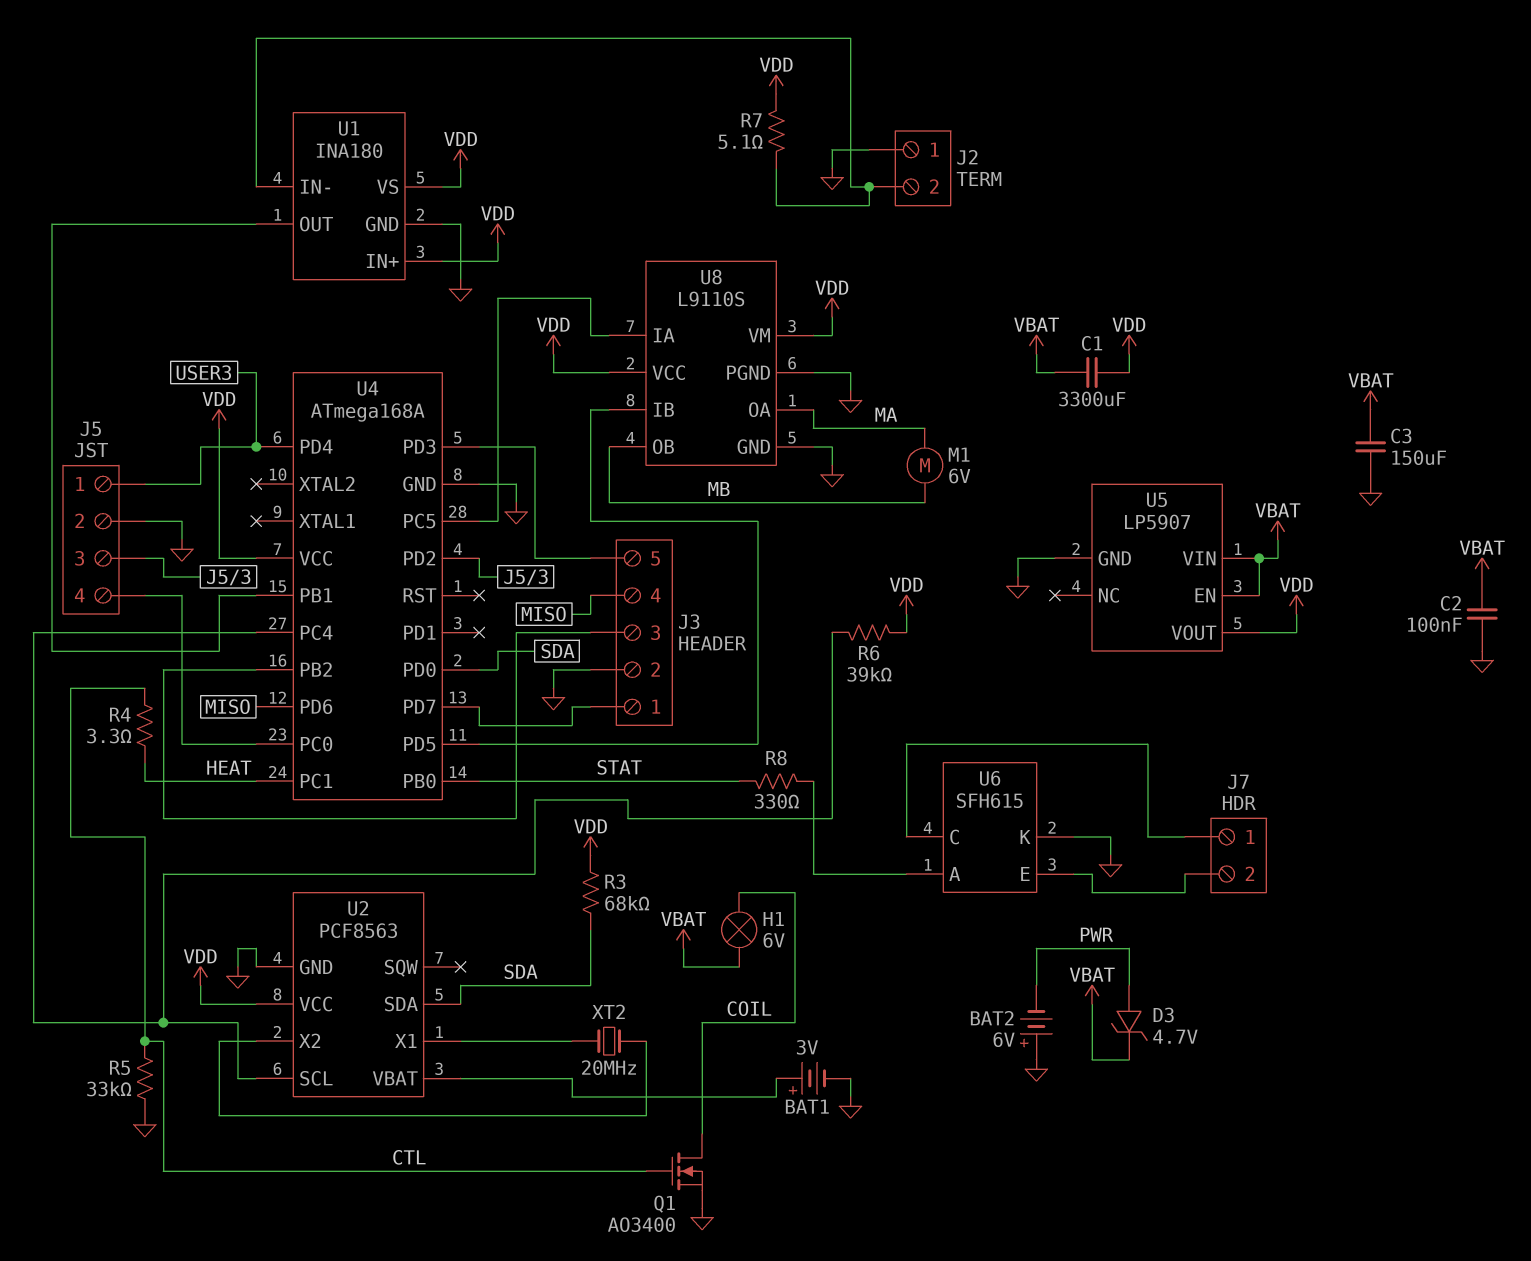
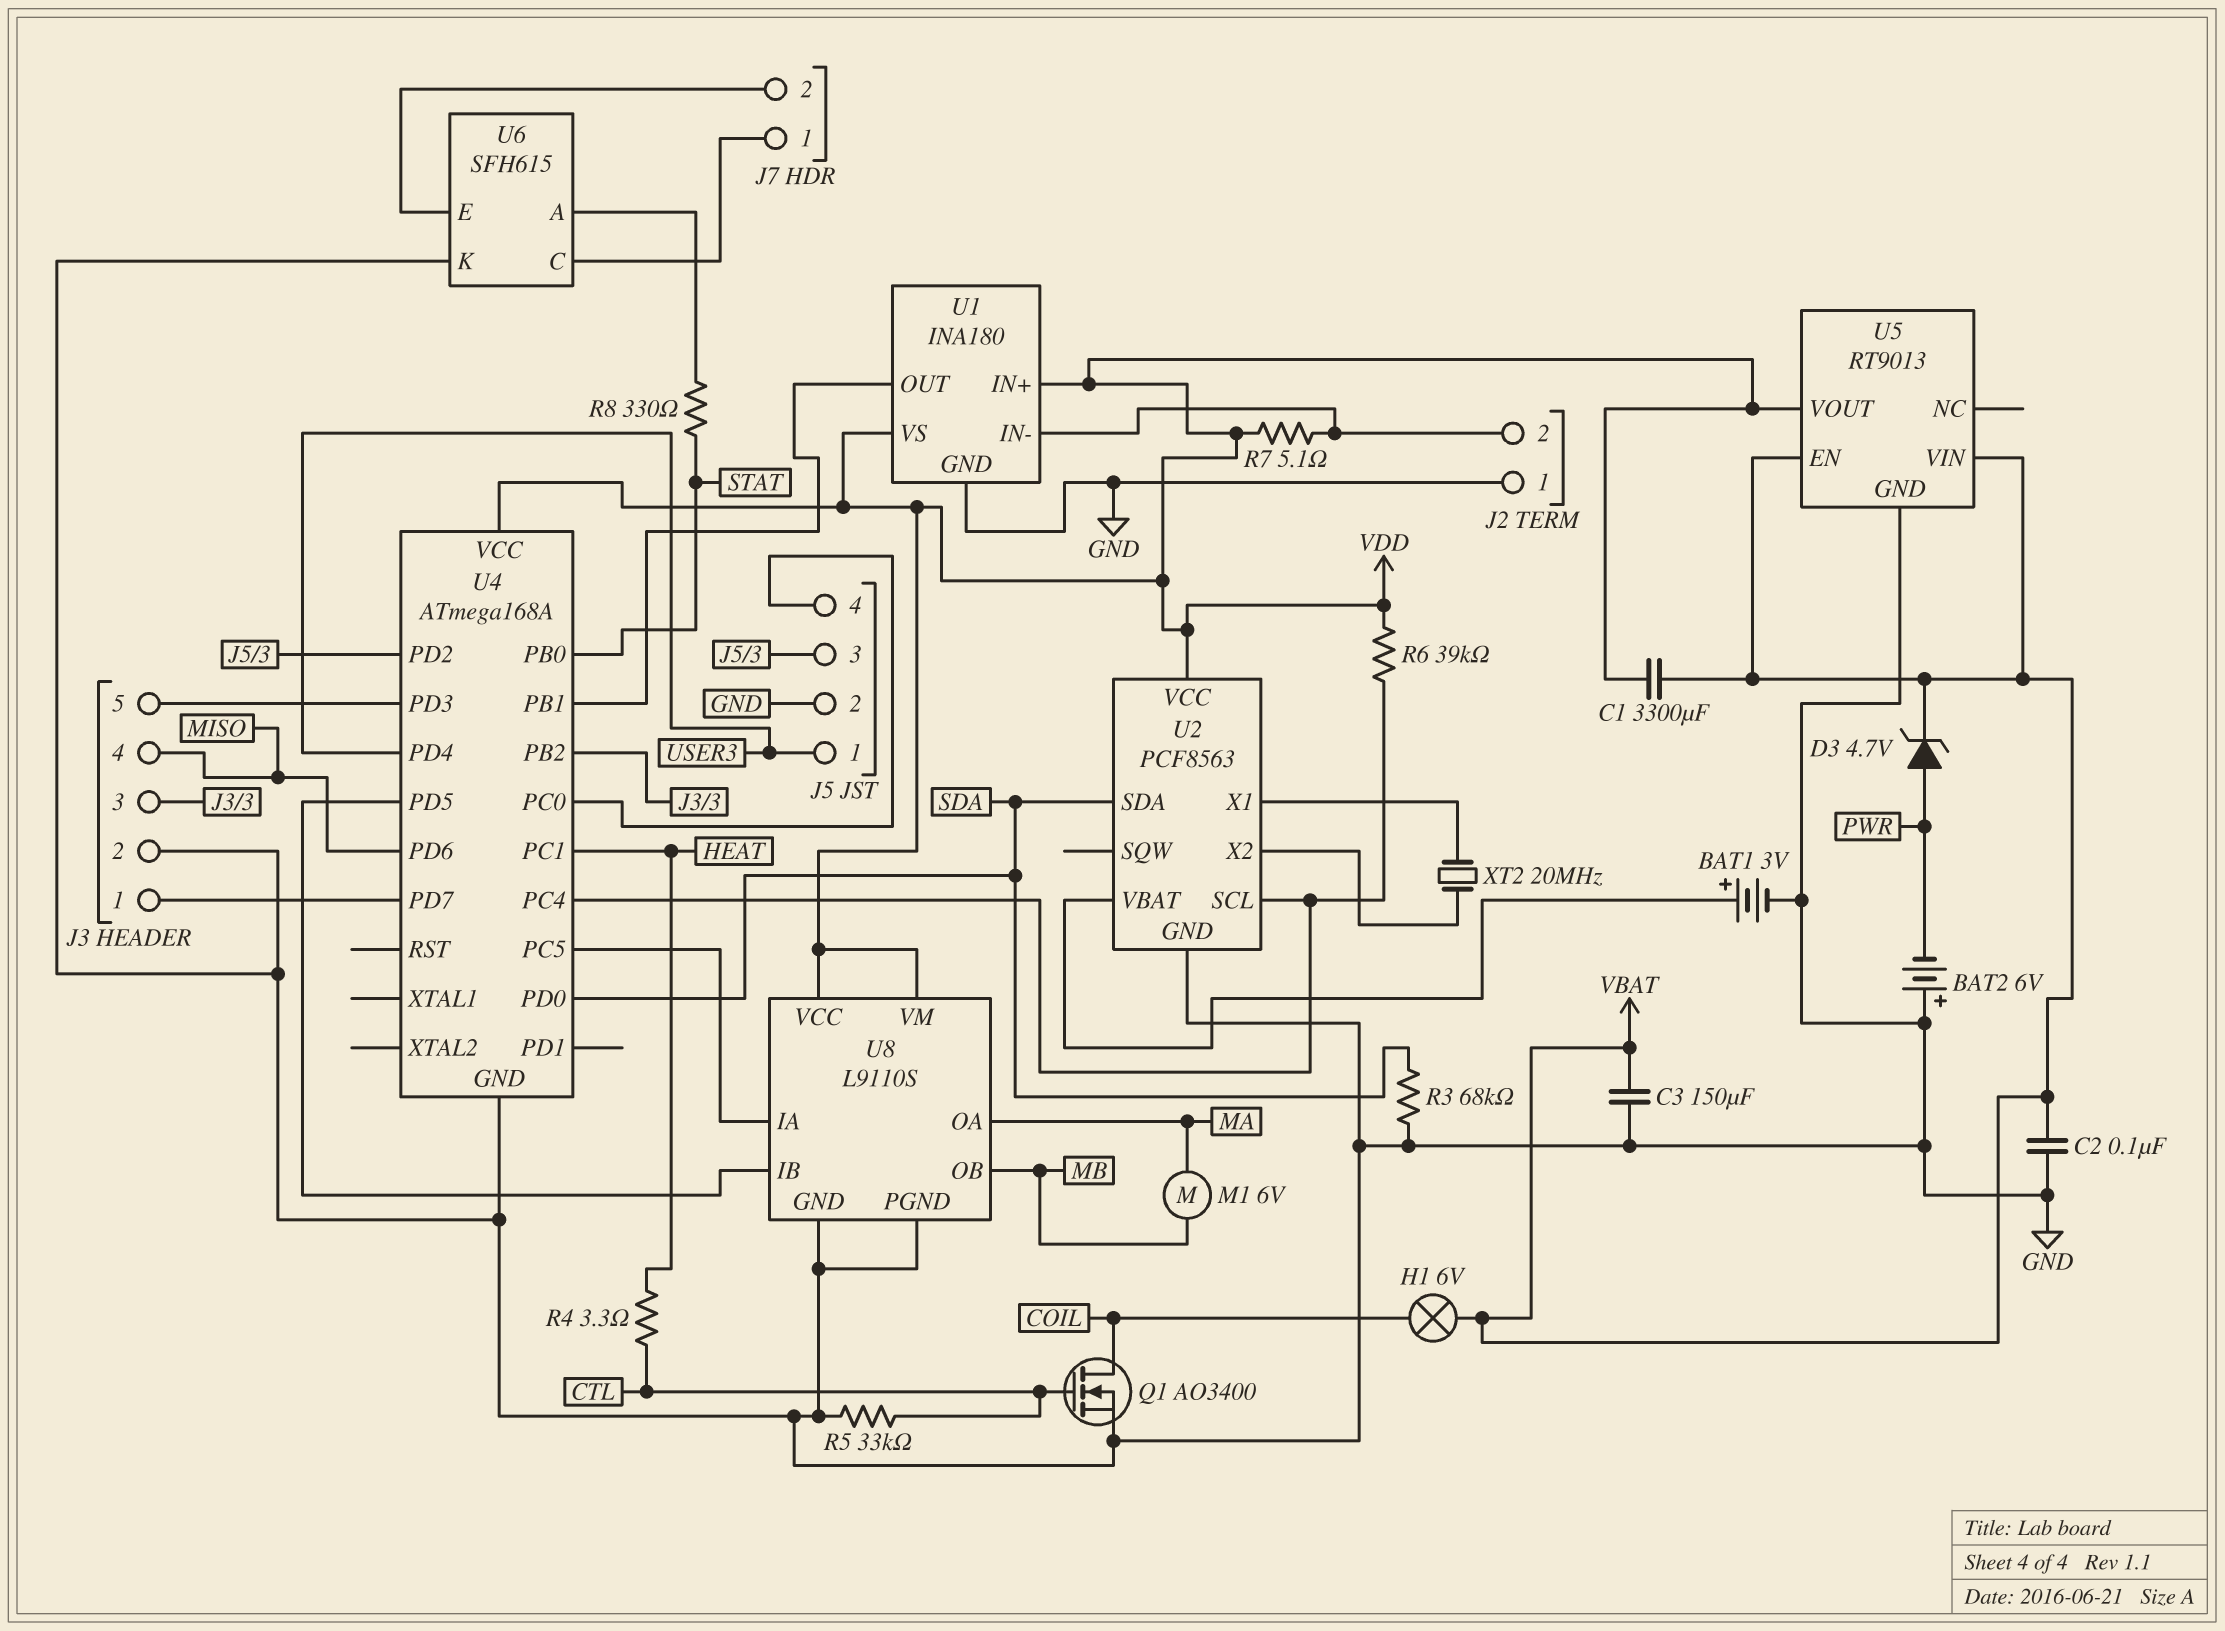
R3: 68k (SDA, VDD) -> 68k (GND, SDA)
U5: LP5907 -> RT9013

